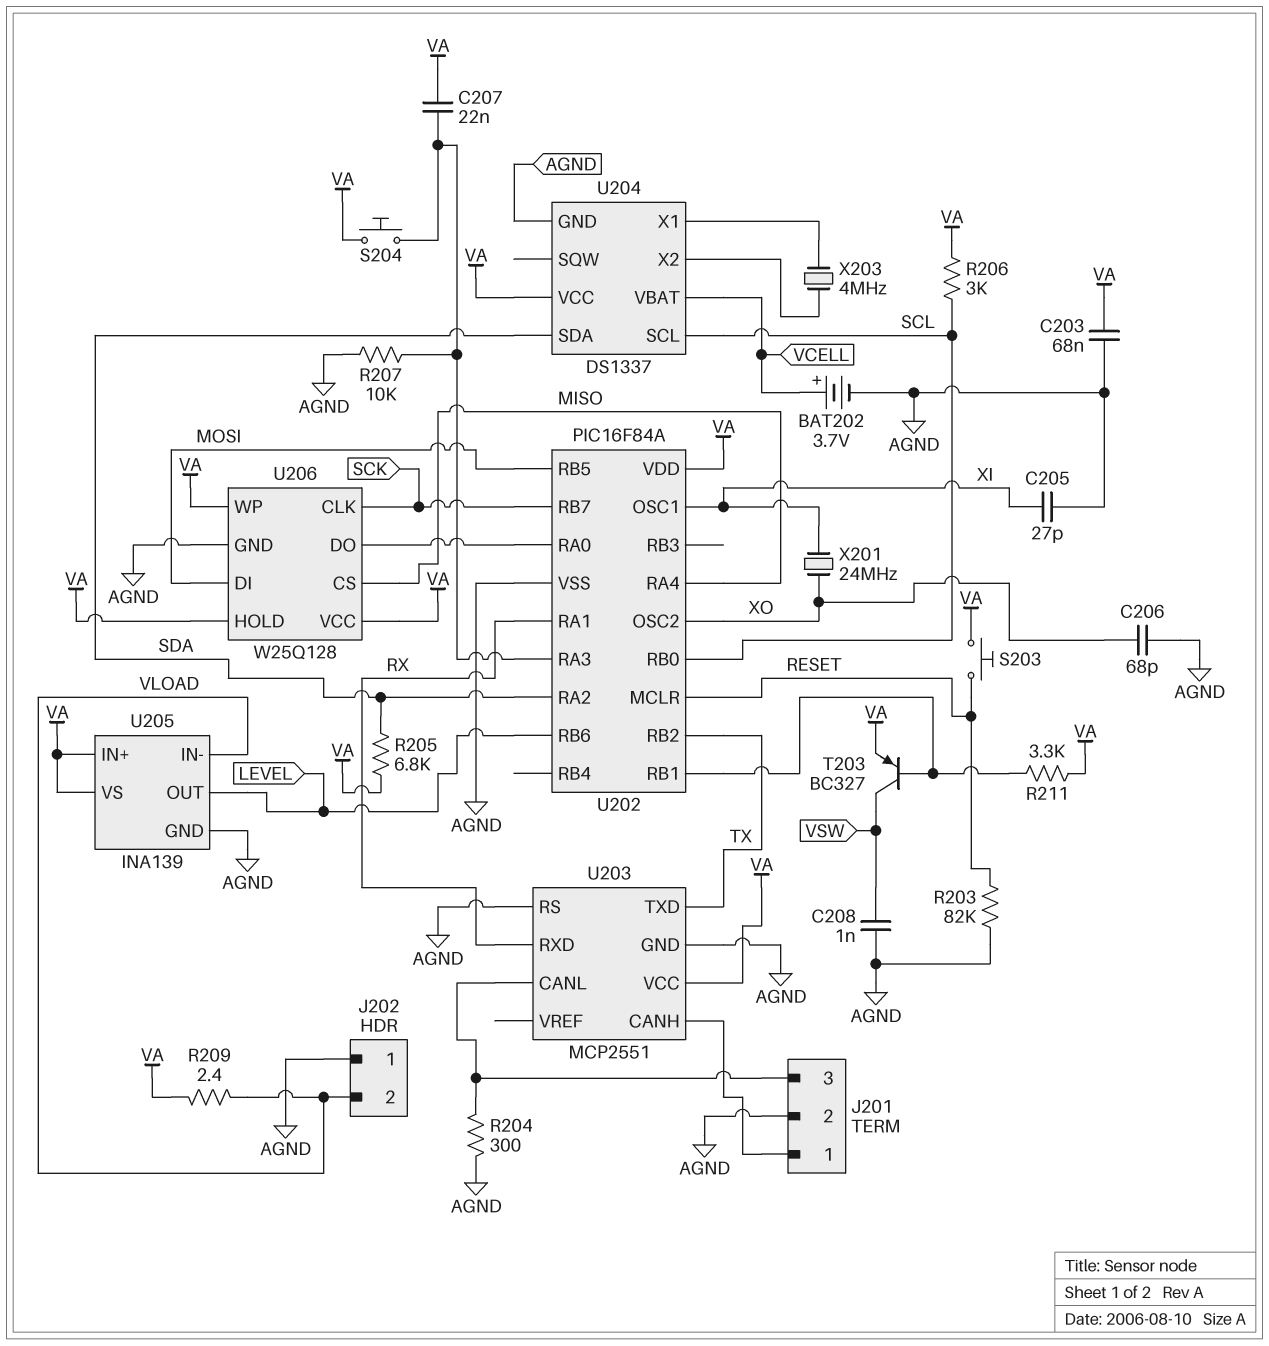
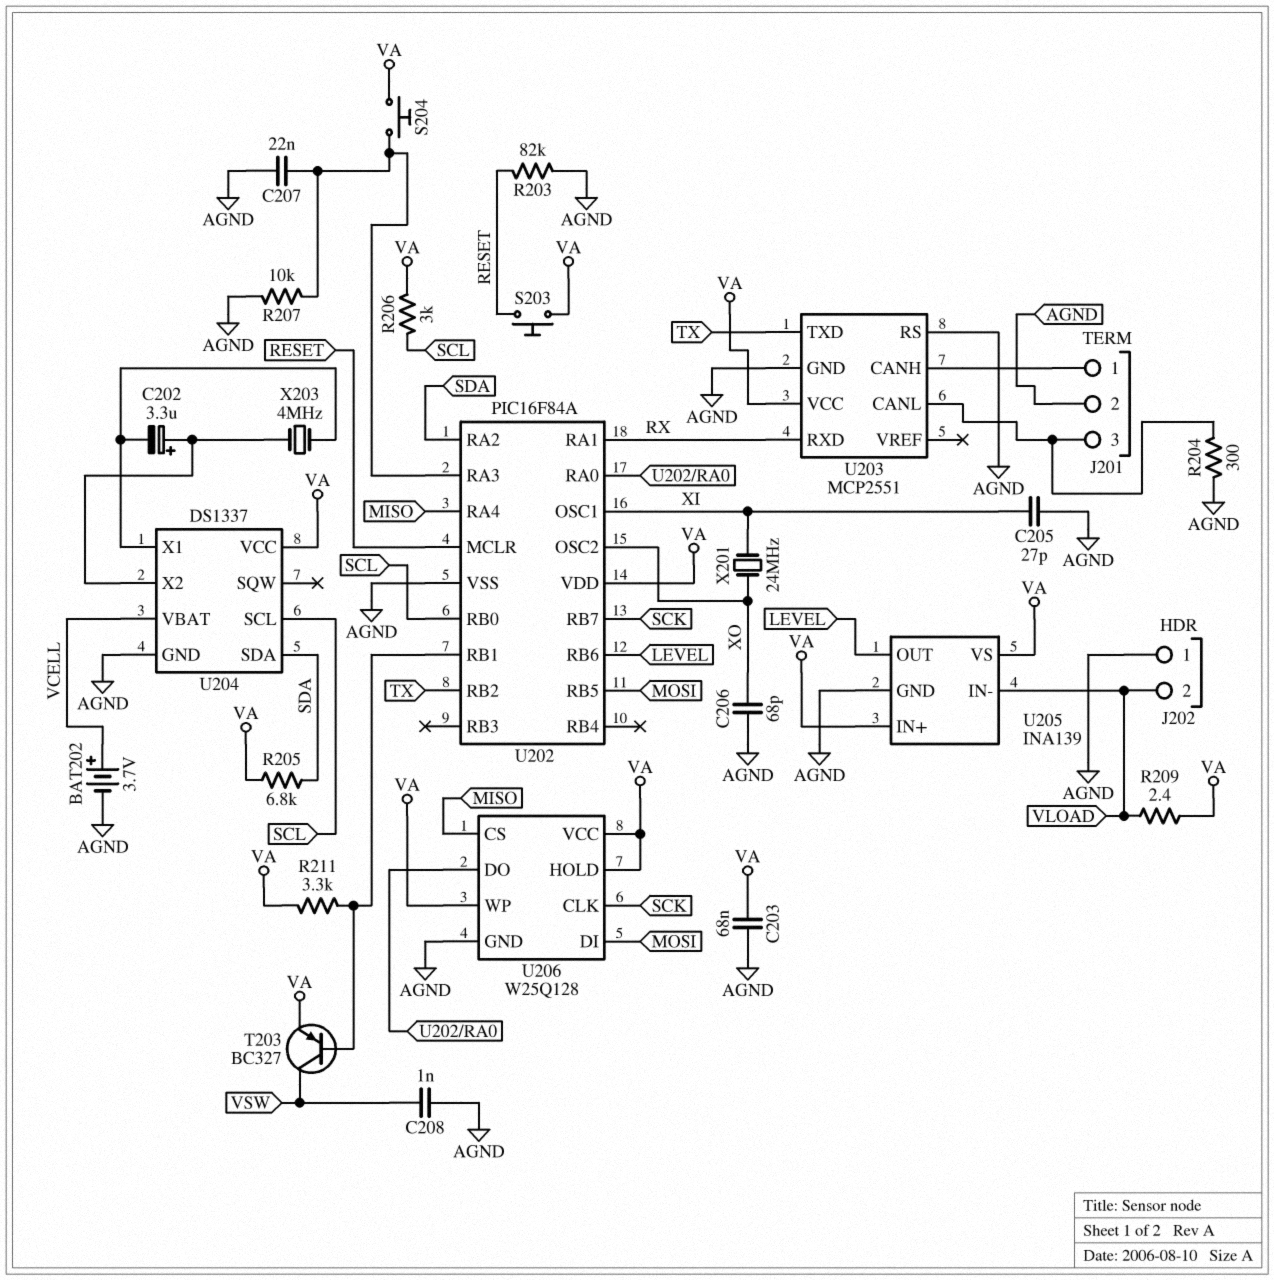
C202: none -> 3.3uF (plus U204/X2, minus U204/X1)
C207: 22nF (U202/RA3, VA) -> 22nF (AGND, U202/RA3)

